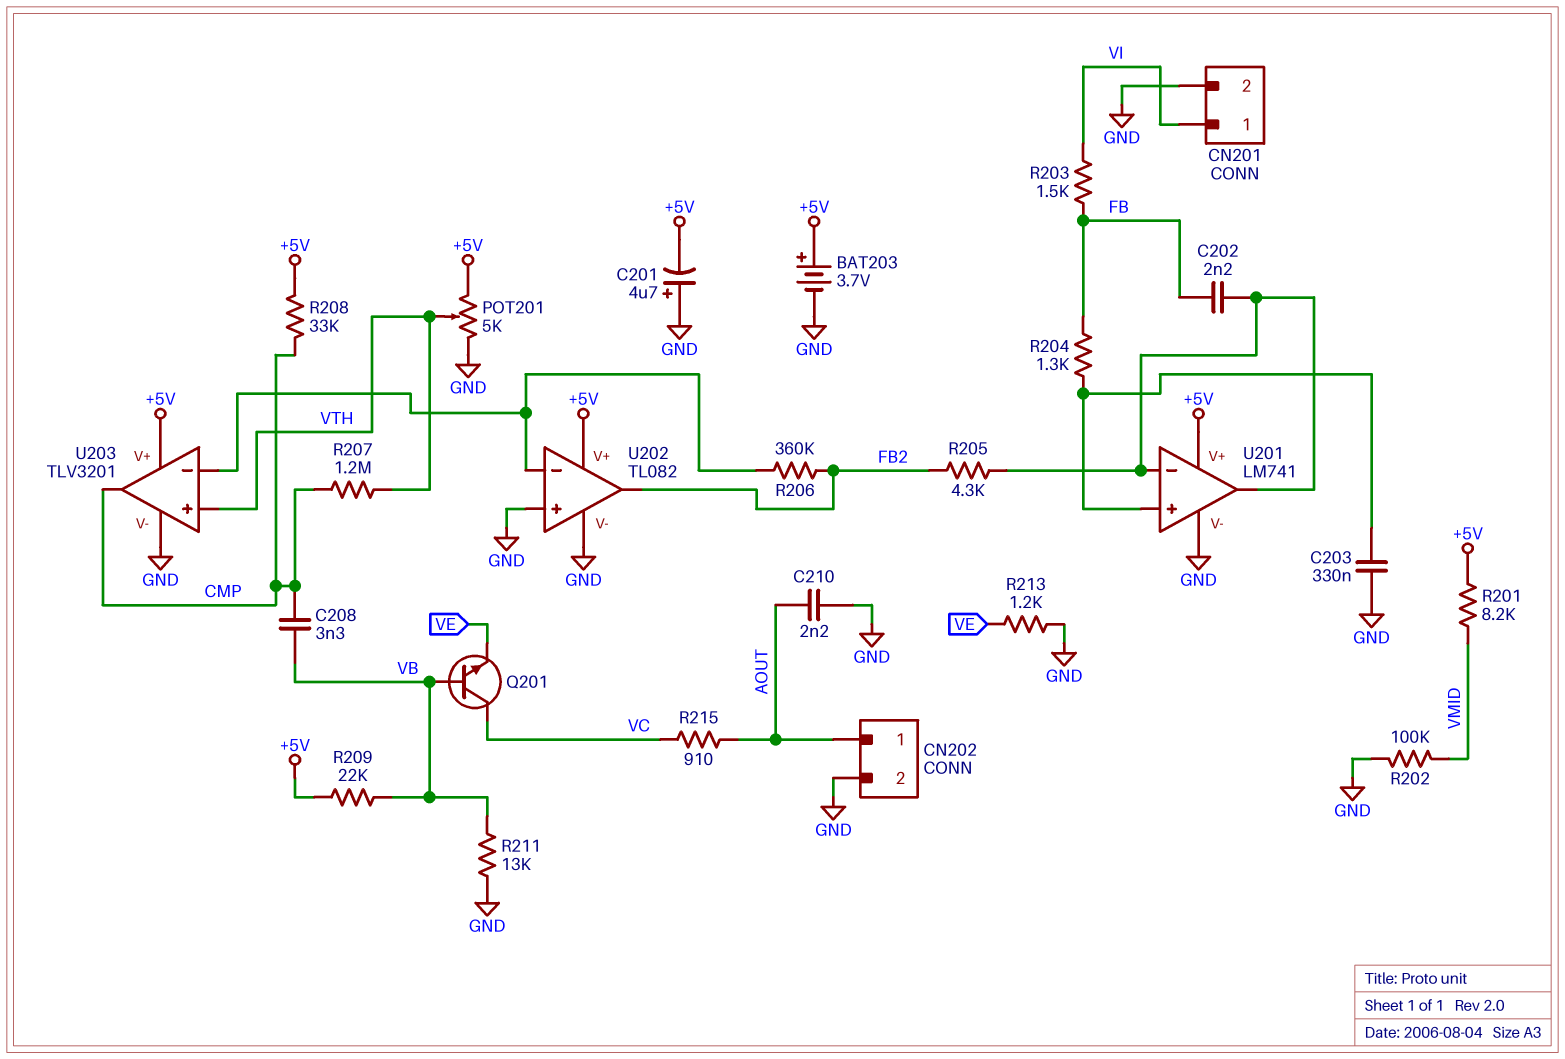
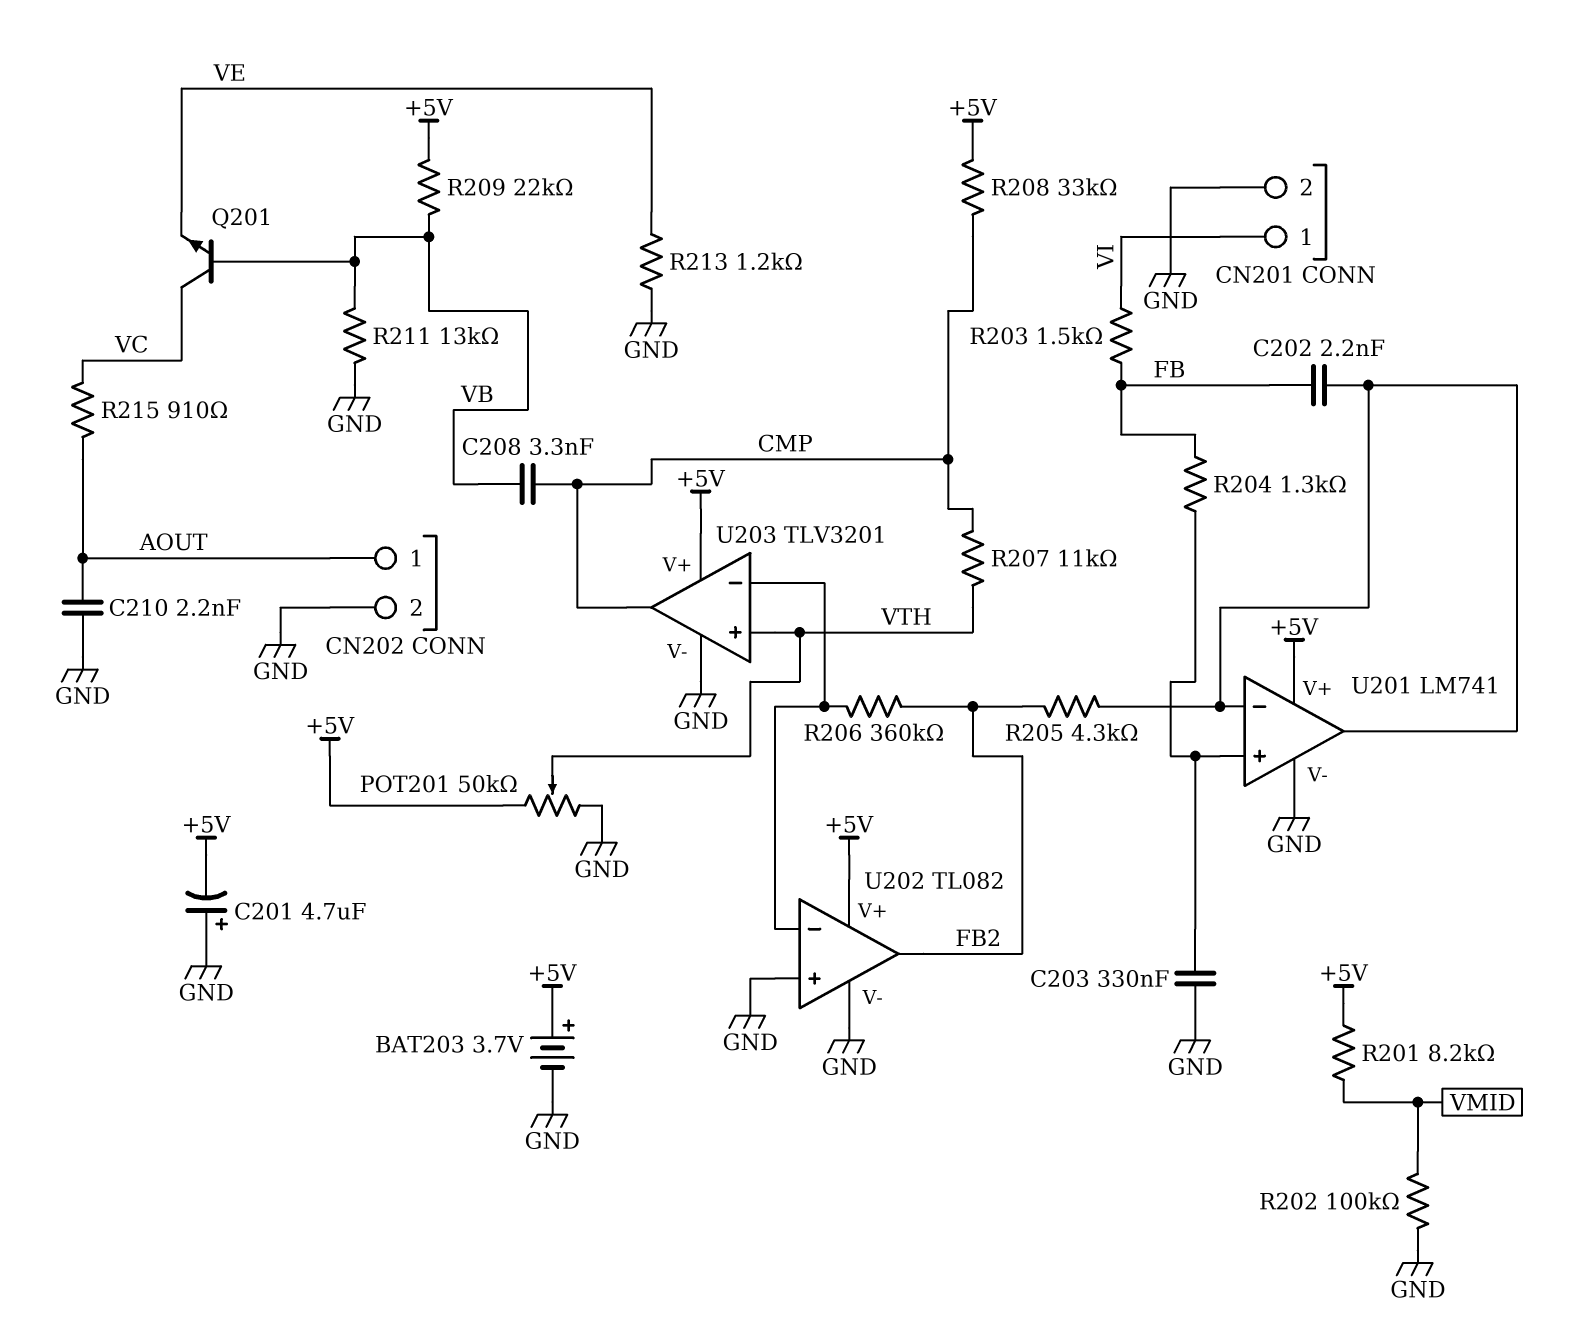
POT201: 5k (+5V, GND, wiper VTH) -> 50k (+5V, GND, wiper VTH)
R207: 1.2M (CMP, VTH) -> 11k (CMP, VTH)

